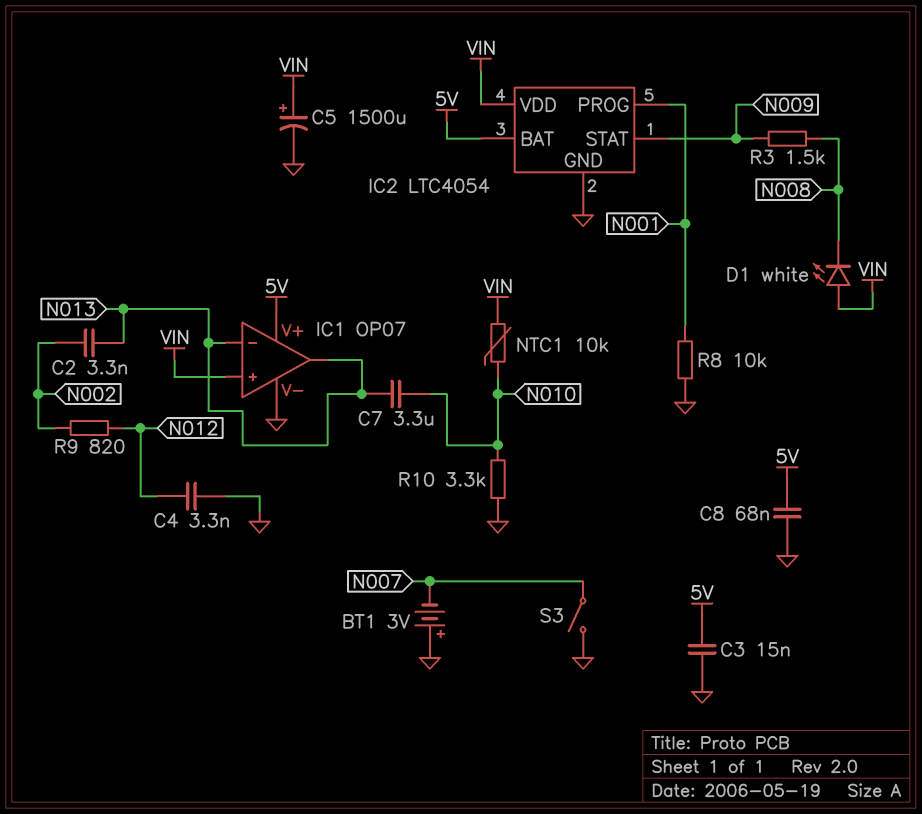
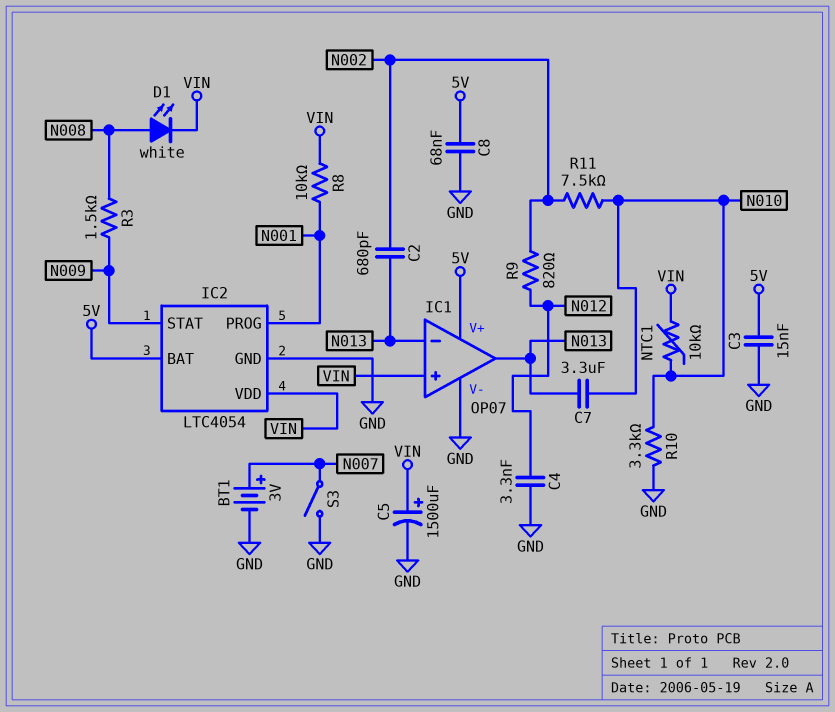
BT1: 3V (plus GND, minus N007) -> 3V (plus N007, minus GND)
C2: 3.3nF (N002, N013) -> 680pF (N002, N013)
D1: LED white (A VIN, K N008) -> LED white (A N008, K VIN)
R8: 10k (GND, N001) -> 10k (N001, VIN)
R11: none -> 7.5k (N002, N010)

